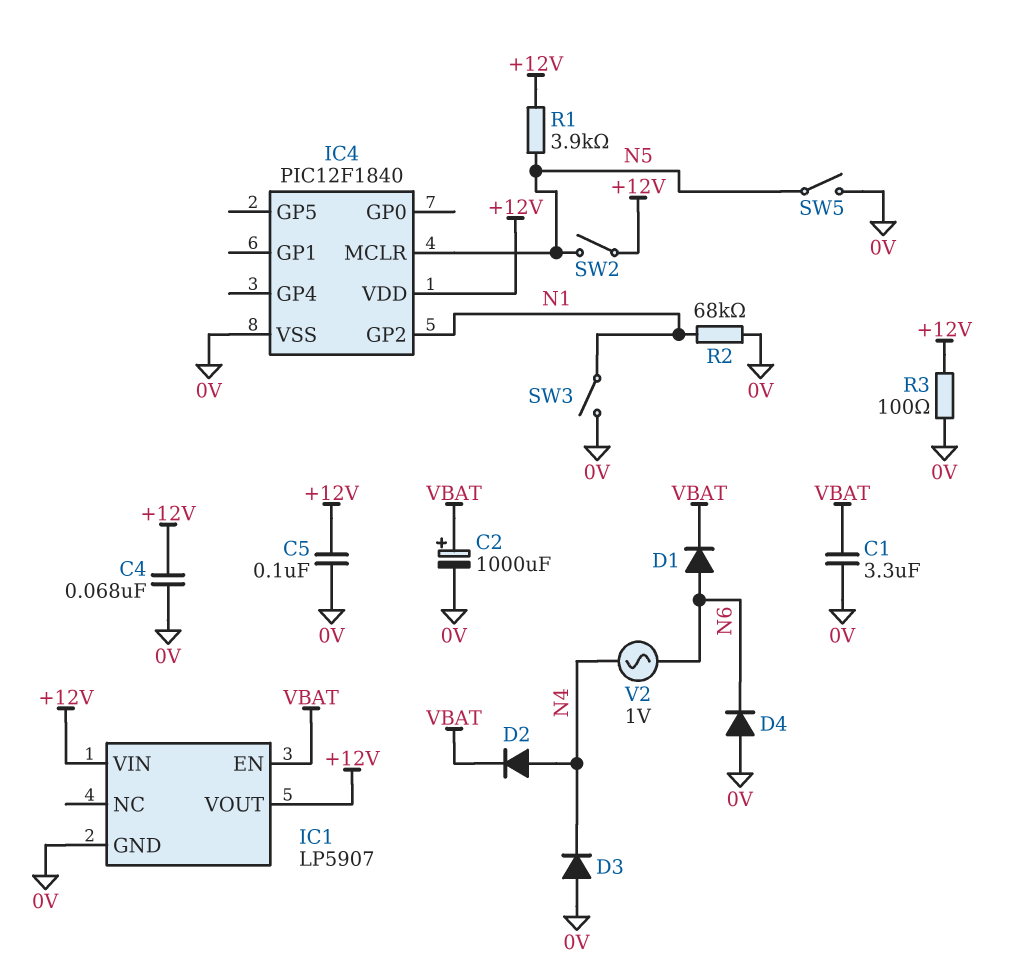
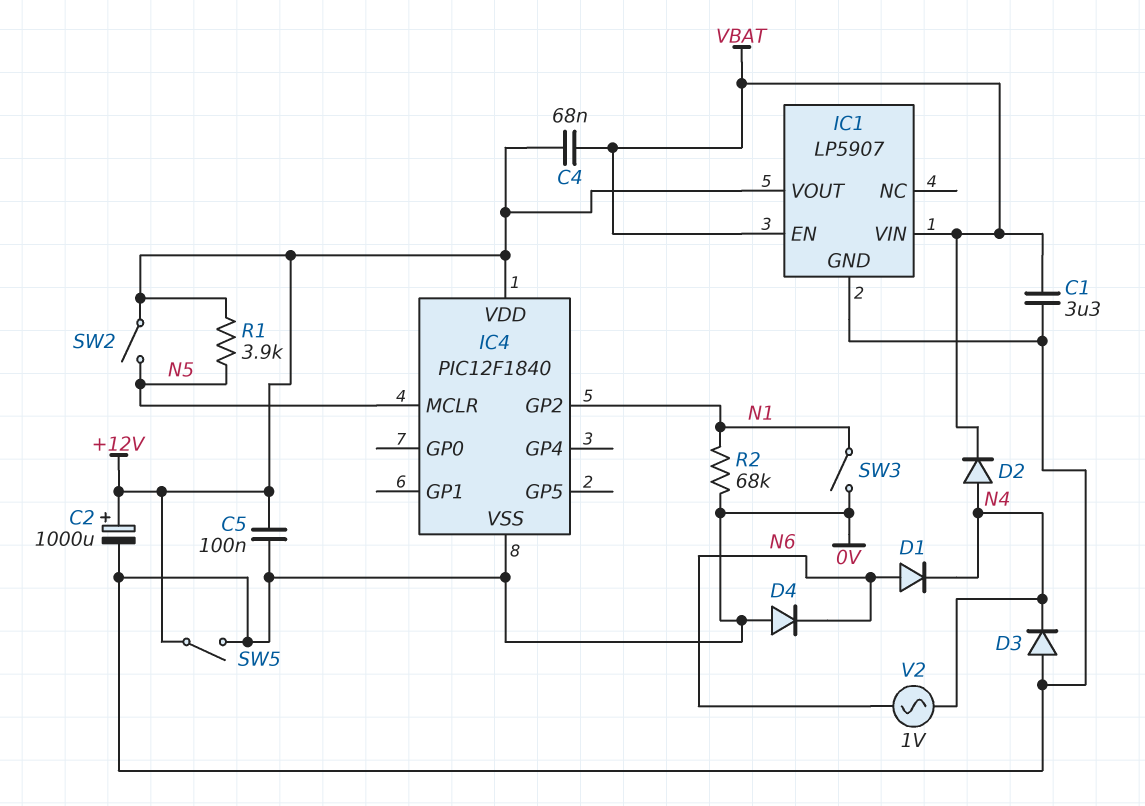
C2: 1000uF (plus VBAT, minus 0V) -> 1000uF (plus +12V, minus 0V)
C4: 68nF (+12V, 0V) -> 68nF (+12V, VBAT)
D1: diode (A N6, K VBAT) -> diode (A N6, K N4)
IC1 pin VIN: +12V -> VBAT
R3: 100 (+12V, 0V) -> none
SW5: switch (0V, N5) -> switch (+12V, 0V)

